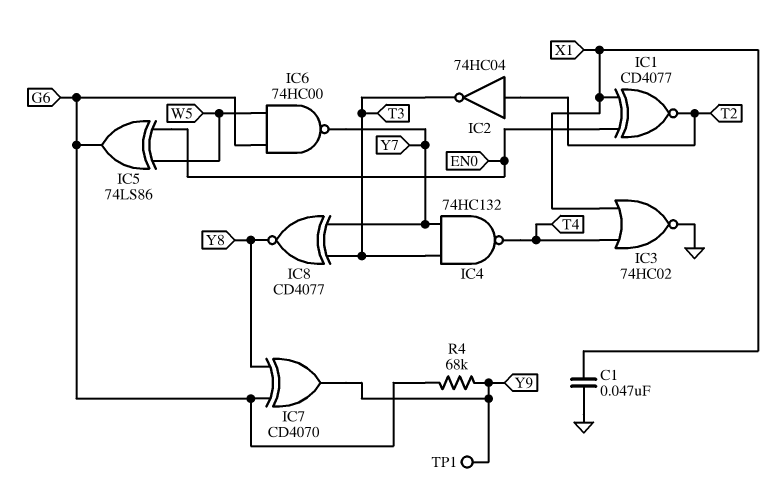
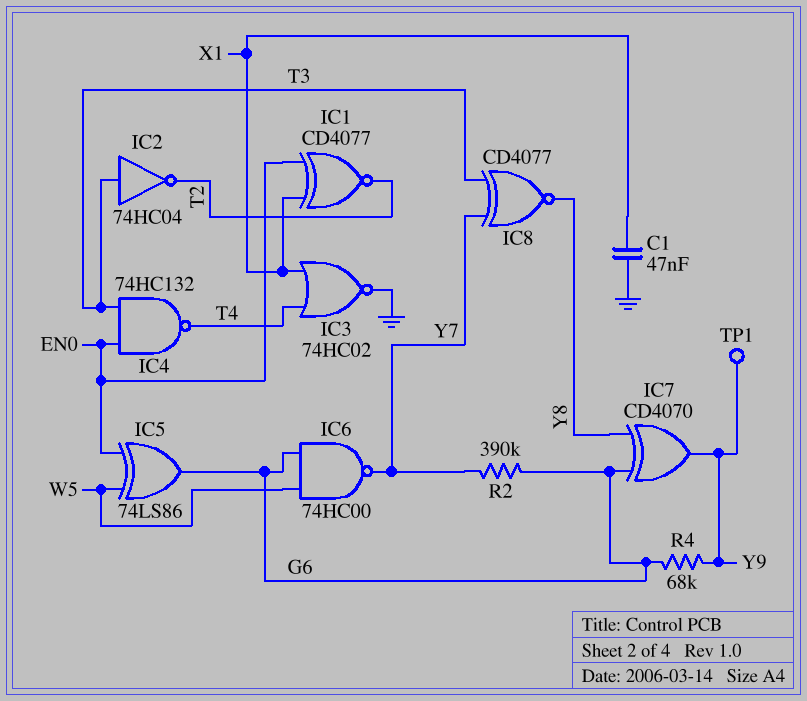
IC2: NOT 74HC04 (in T2, out T3) -> NOT 74HC04 (in T3, out T2)
IC4: NAND 74HC132 (in T3, in Y7, out T4) -> NAND 74HC132 (in EN0, in T3, out T4)
R2: none -> 390k (G6, Y7)

